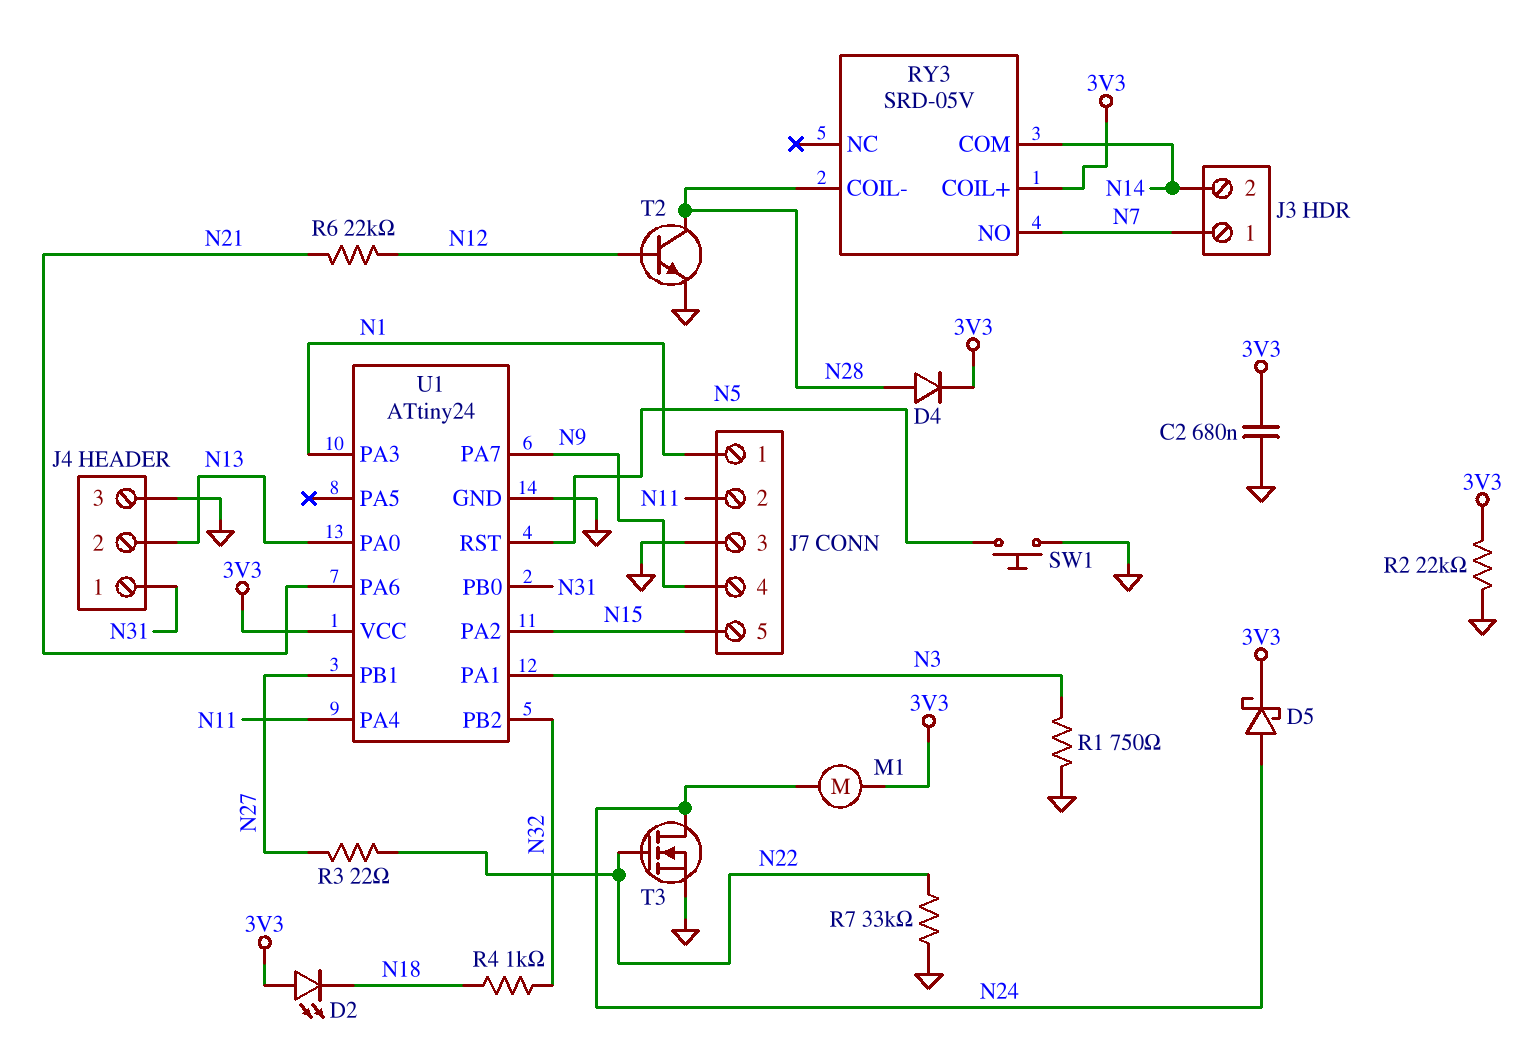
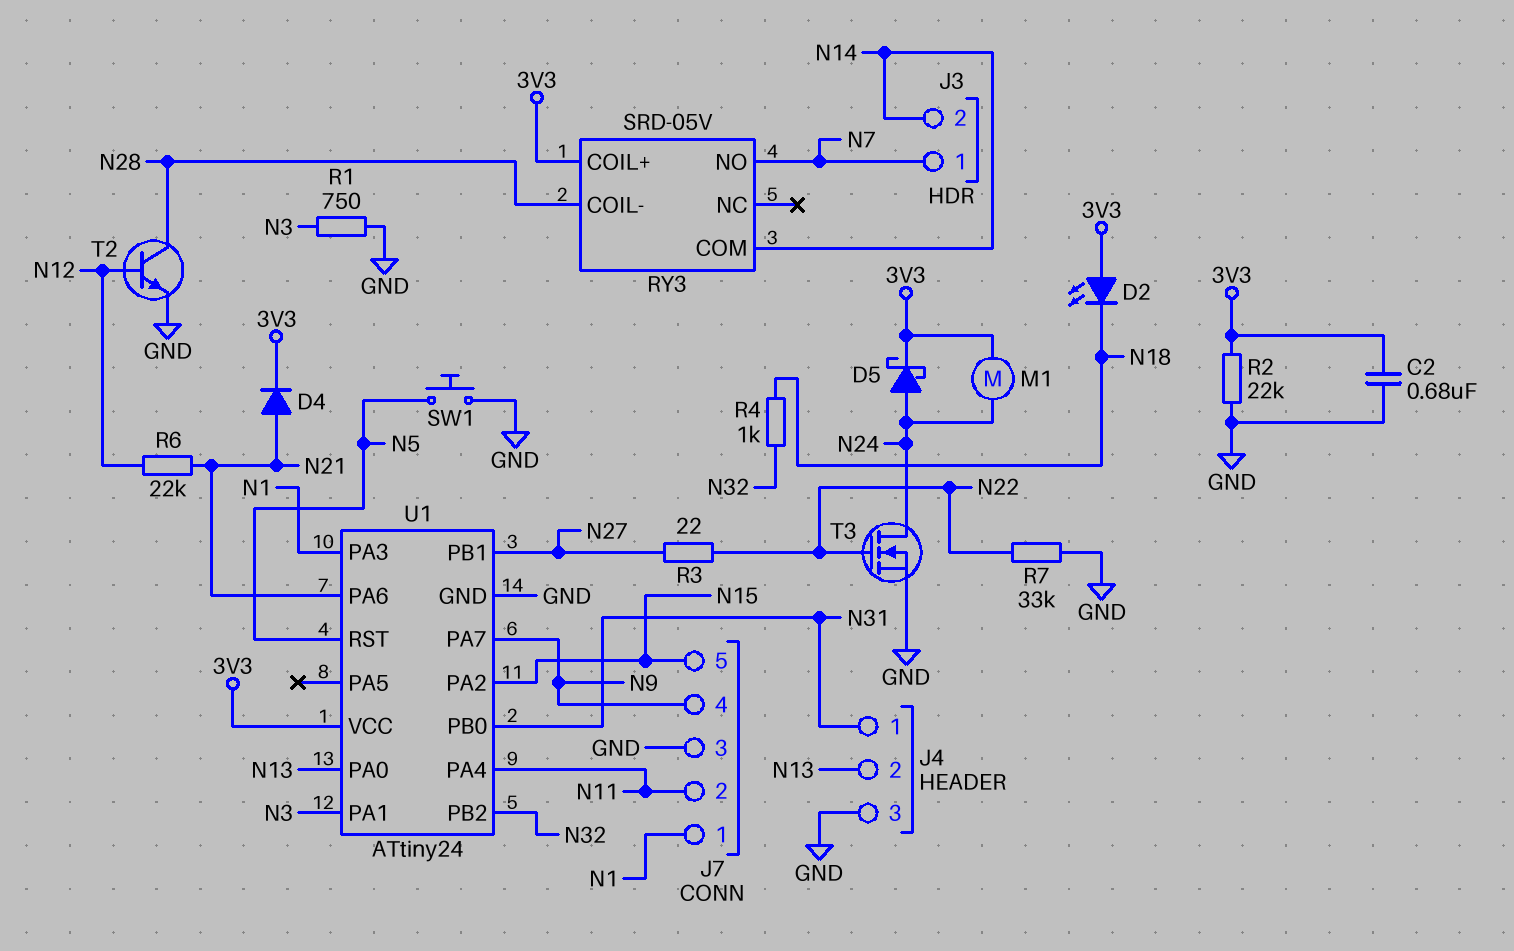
D4: diode (A N28, K 3V3) -> diode (A N21, K 3V3)

